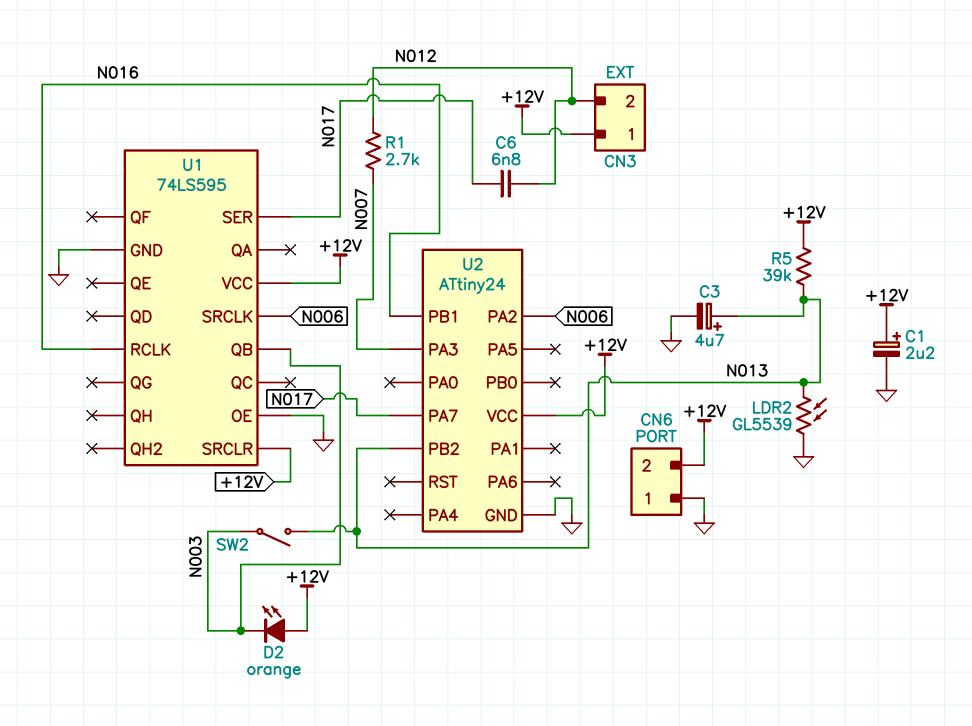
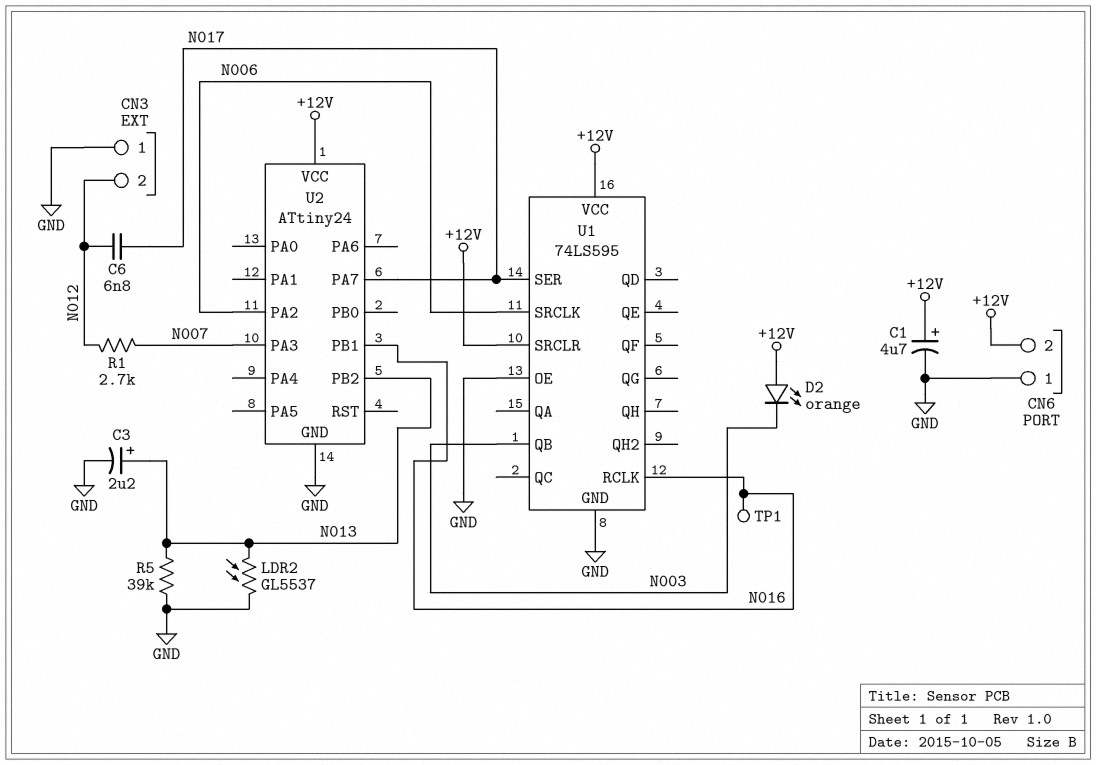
C1: 2.2uF (plus +12V, minus GND) -> 4.7uF (plus +12V, minus GND)
C3: 4.7uF (plus N013, minus GND) -> 2.2uF (plus N013, minus GND)
CN3 pin 1: +12V -> GND
LDR2: GL5539 (GND, N013) -> GL5537 (GND, N013)
R5: 39k (+12V, N013) -> 39k (GND, N013)
SW2: switch (N003, N013) -> none
TP1: none -> test point (N016)

